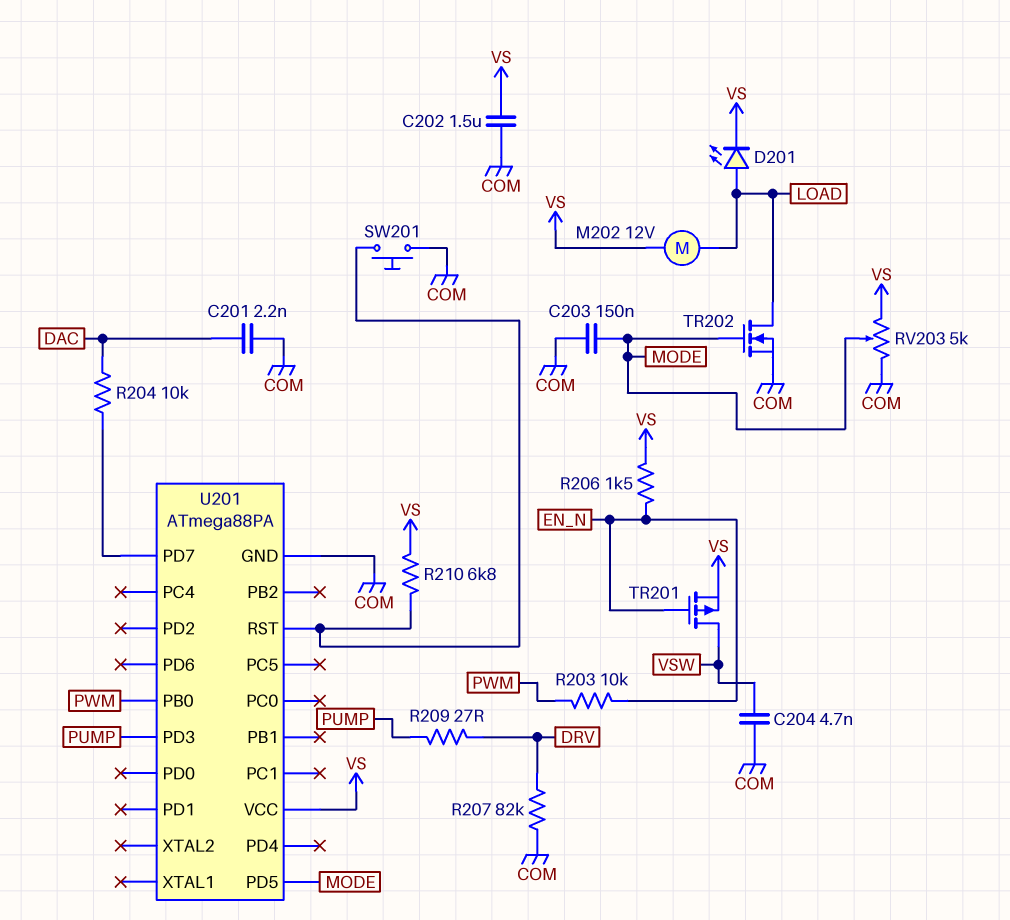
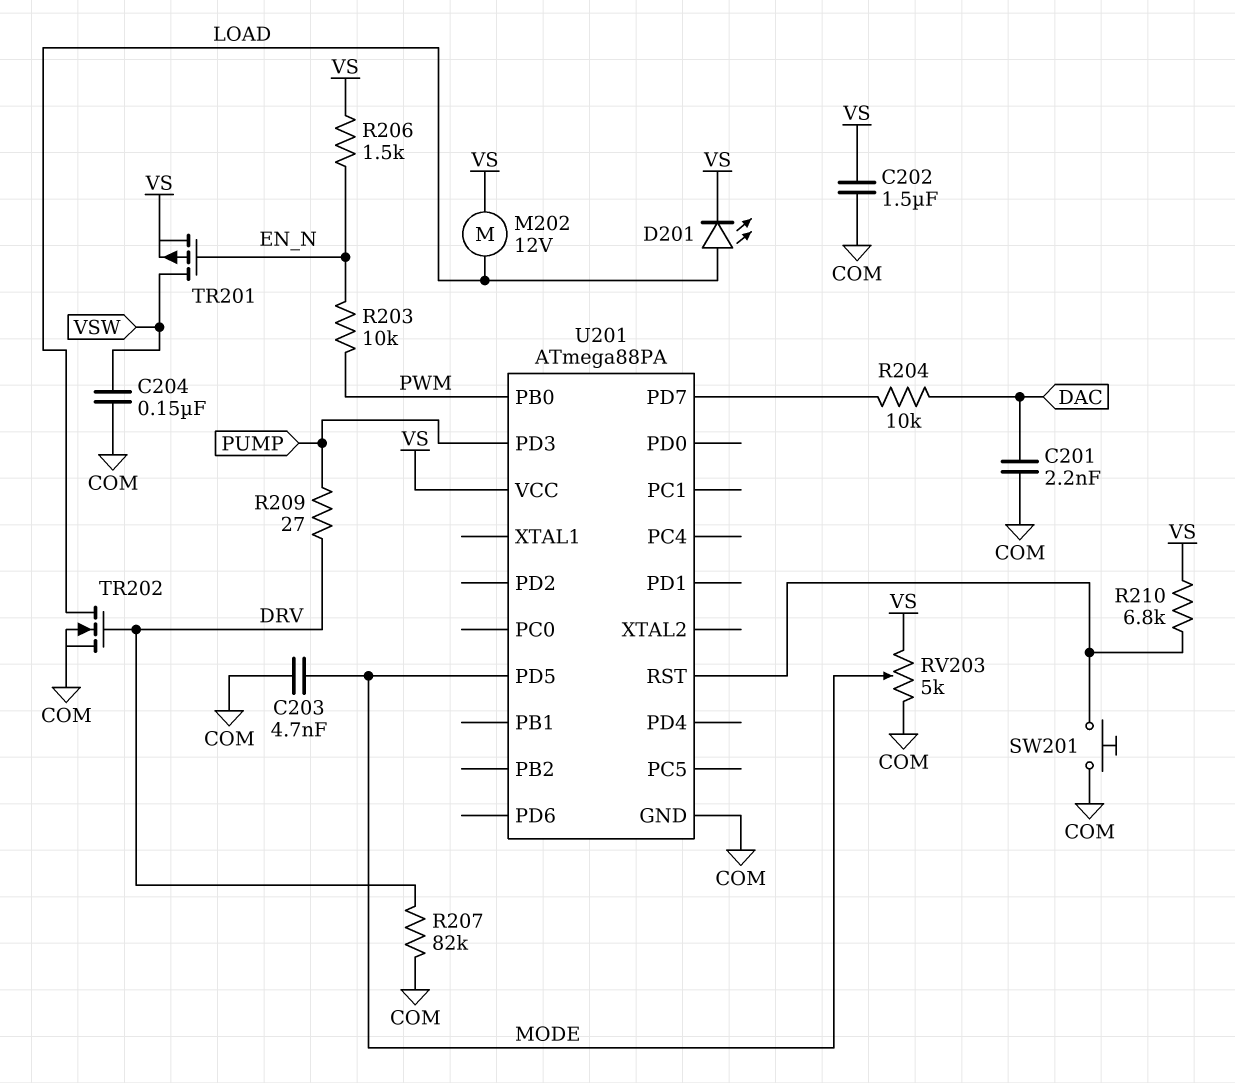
C203: 150nF (COM, MODE) -> 4.7nF (COM, MODE)
C204: 4.7nF (COM, VSW) -> 150nF (COM, VSW)
TR202: NMOS (G MODE, D LOAD, S COM) -> NMOS (G DRV, D LOAD, S COM)

